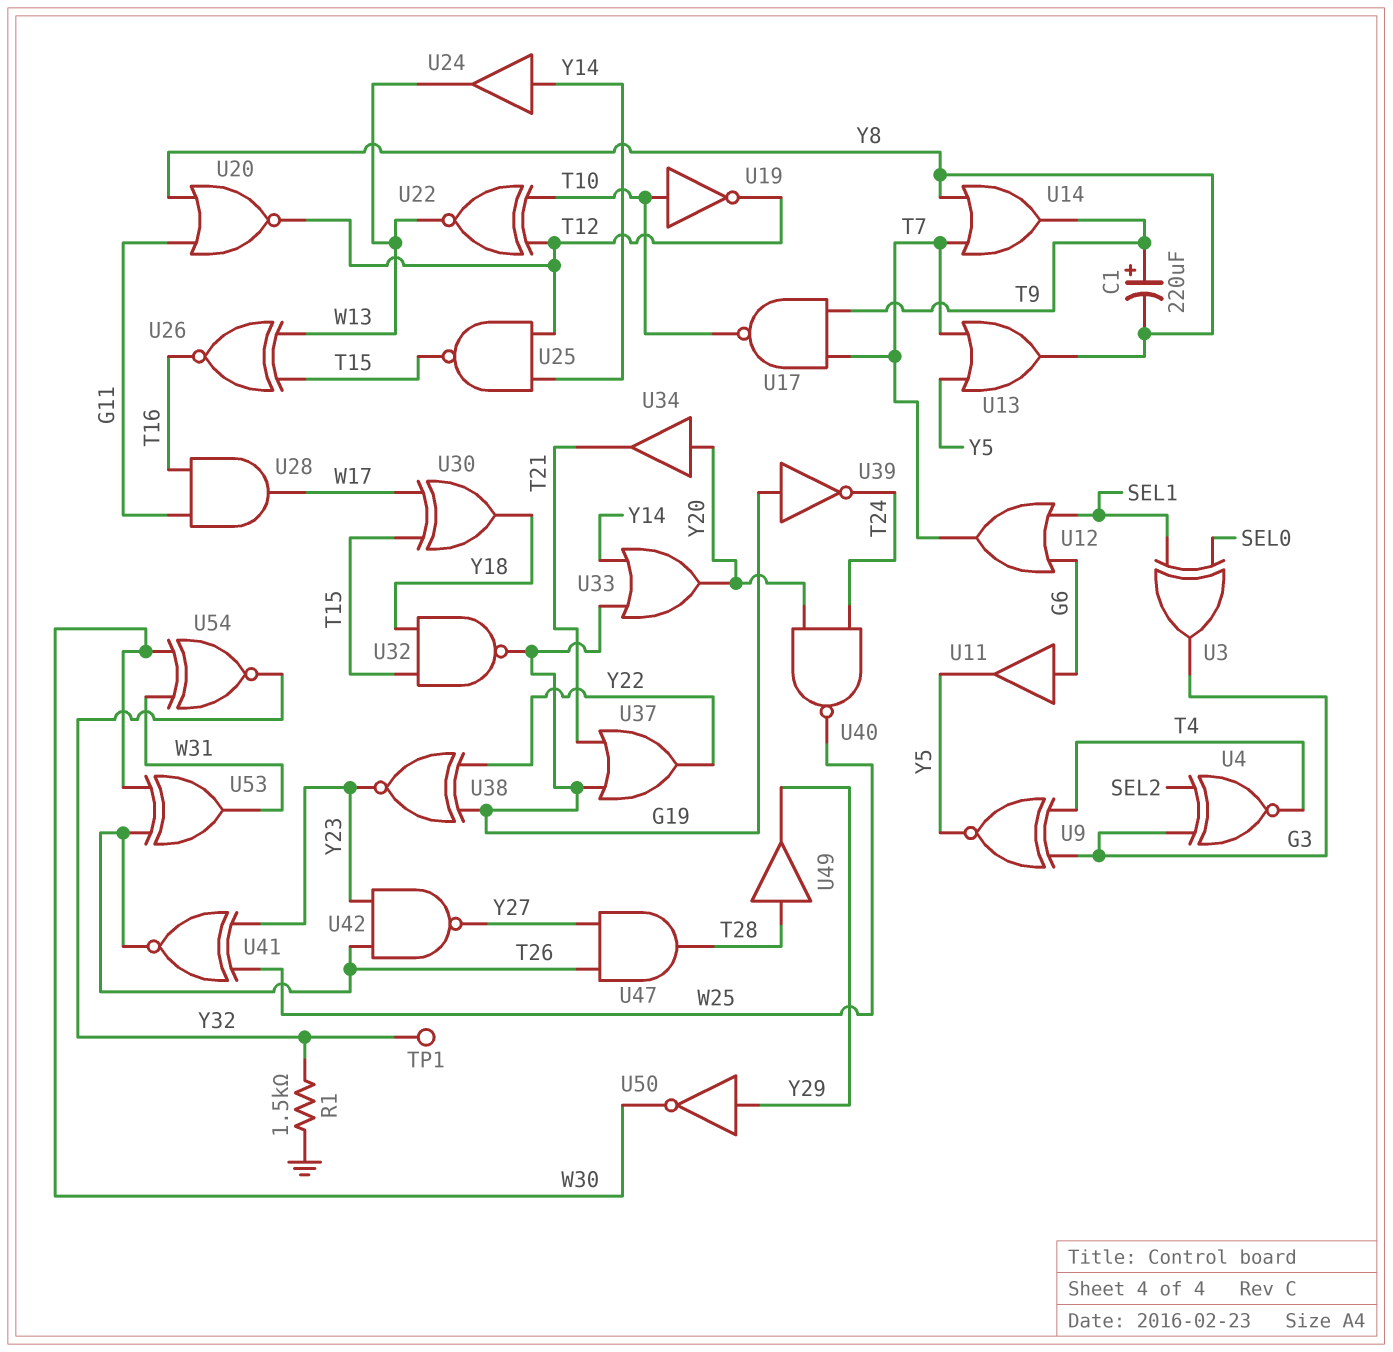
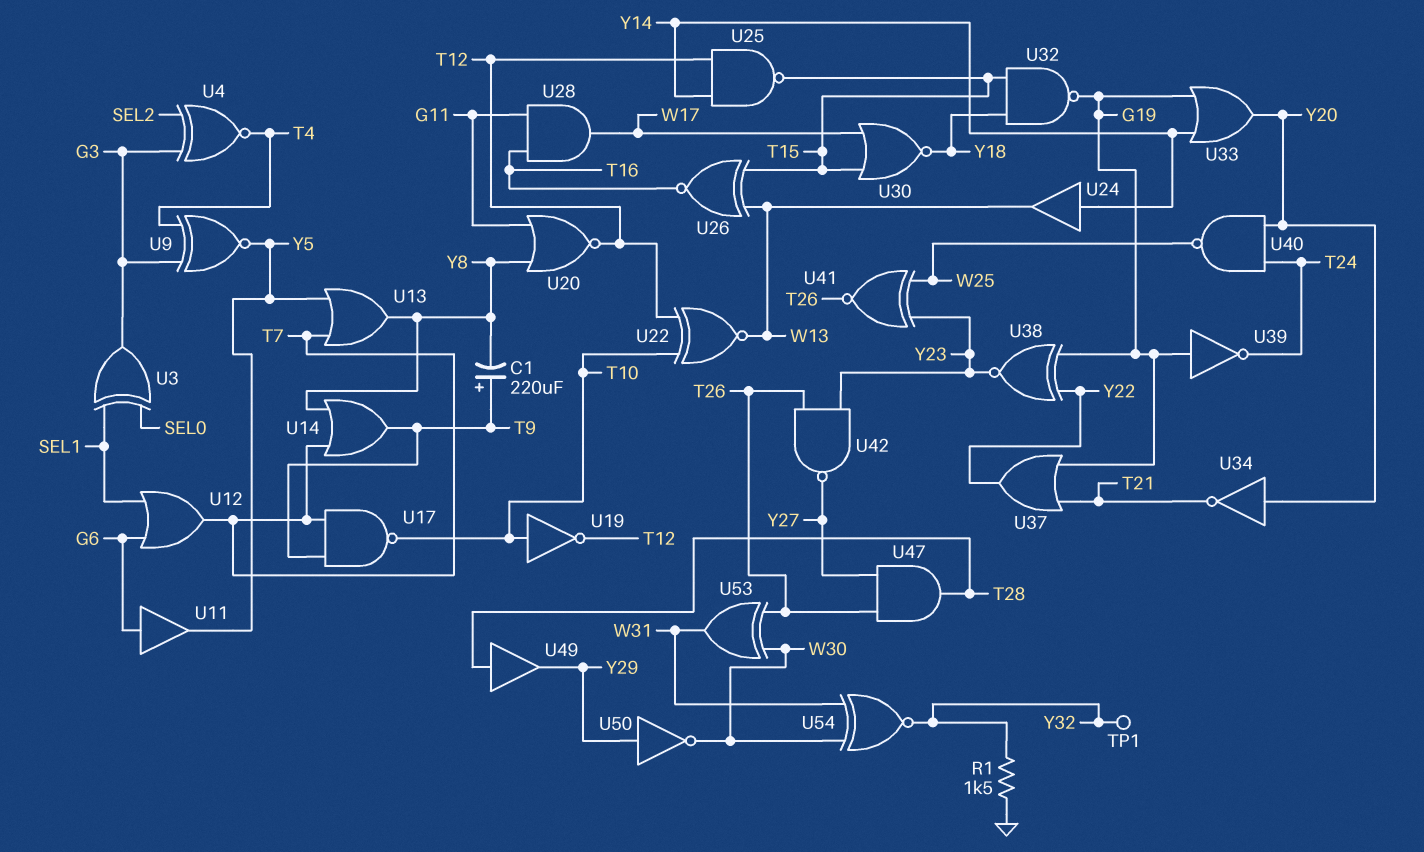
U30: XOR (in T15, in W17, out Y18) -> NOR (in T15, in W17, out Y18)
U34: buffer (in Y20, out T21) -> NOT (in Y20, out T21)

